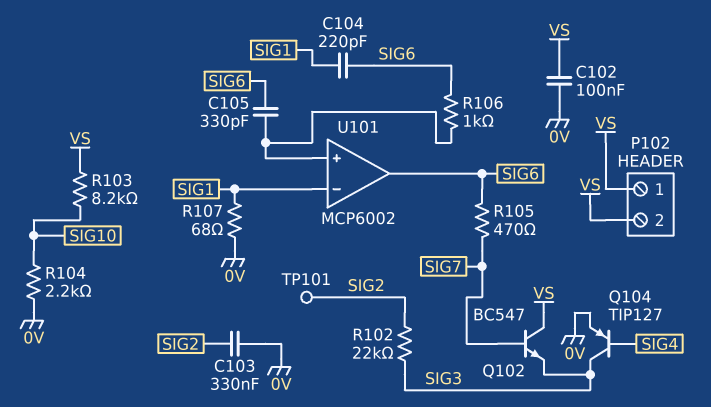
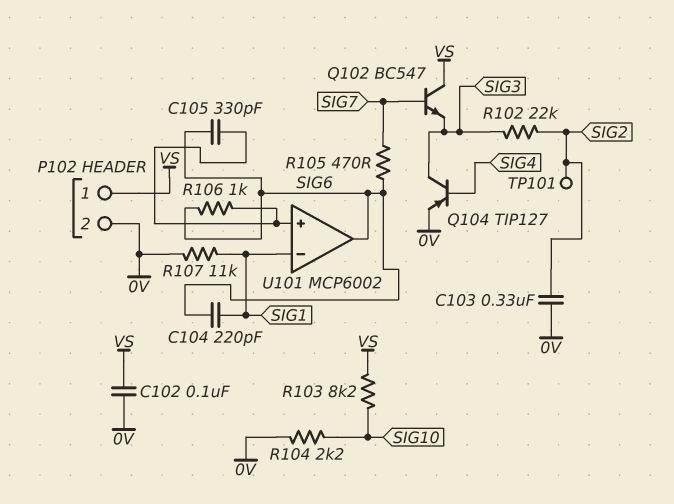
P102 pin 2: VS -> 0V
R107: 68 (0V, SIG1) -> 11k (0V, SIG1)

